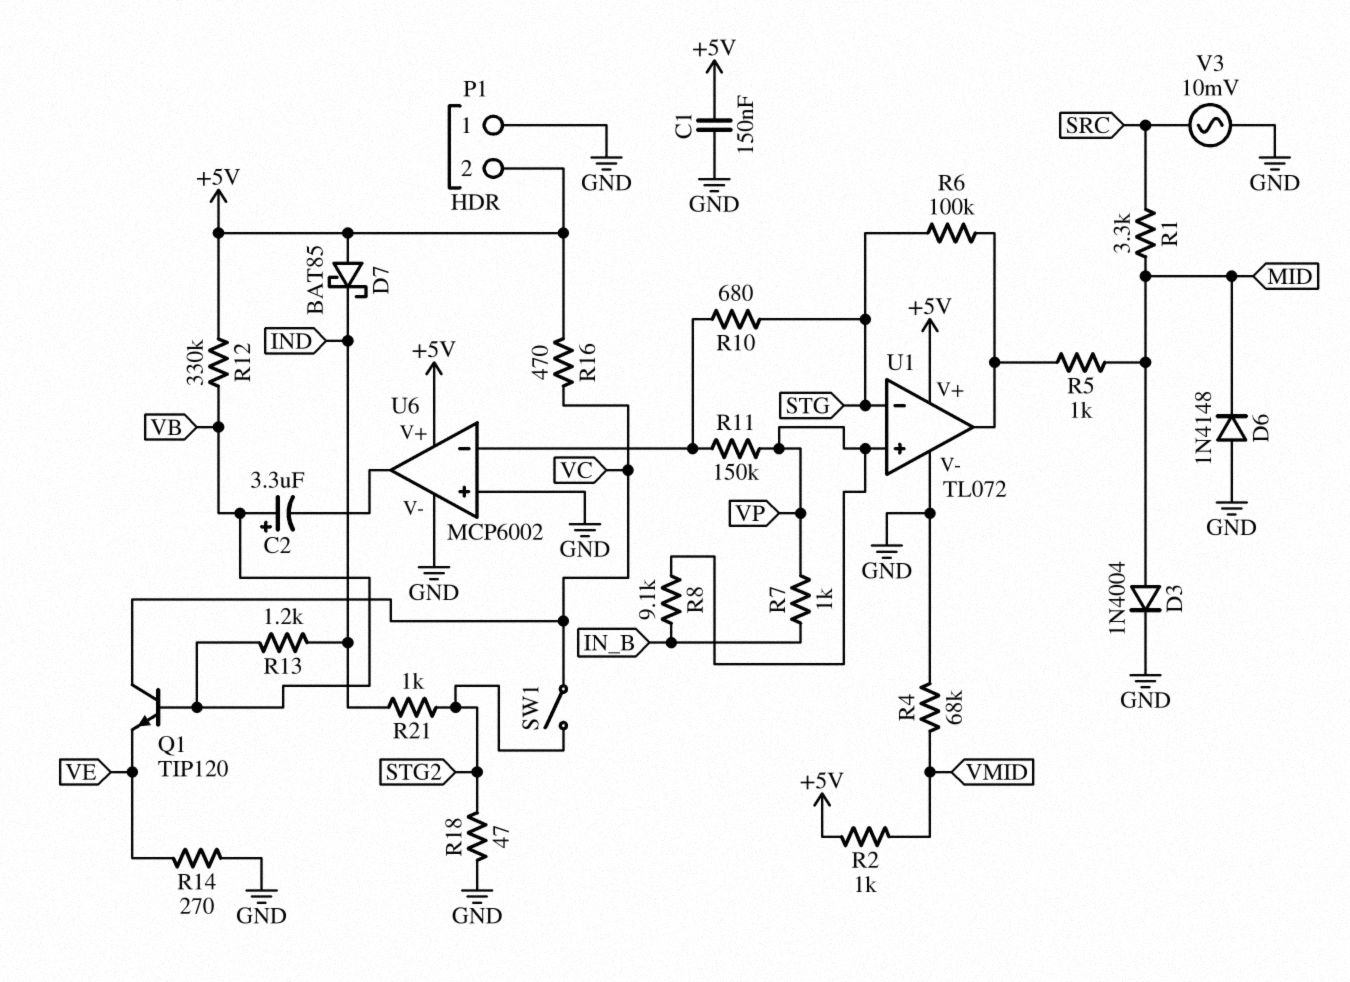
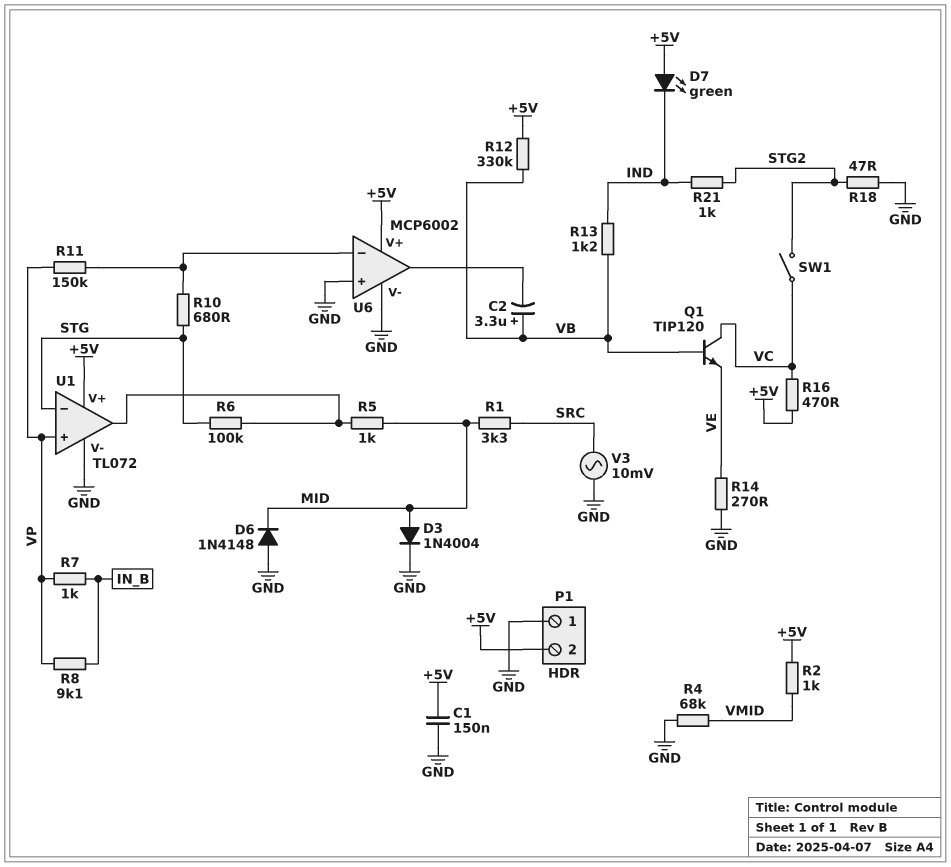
D7: schottky BAT85 (A +5V, K IND) -> LED green (A +5V, K IND)

